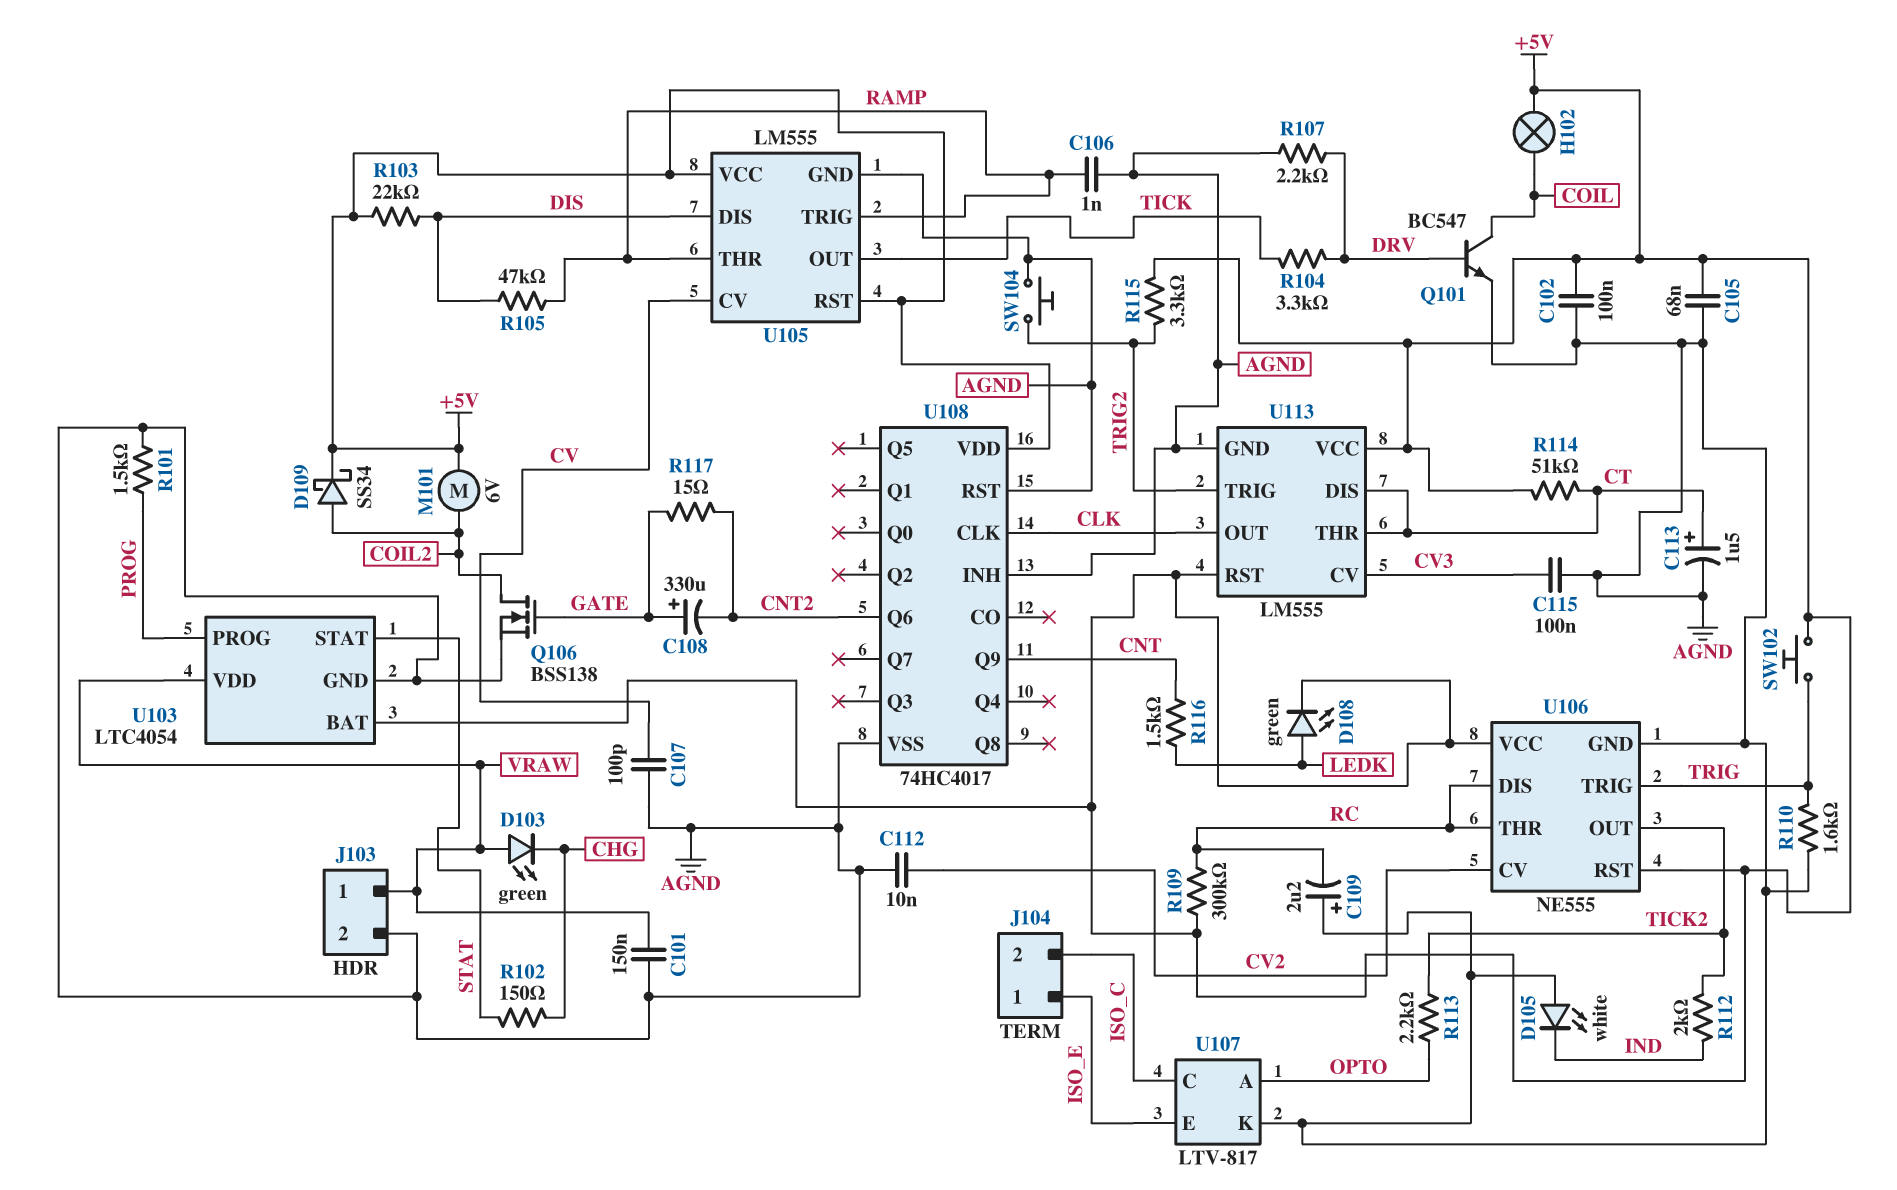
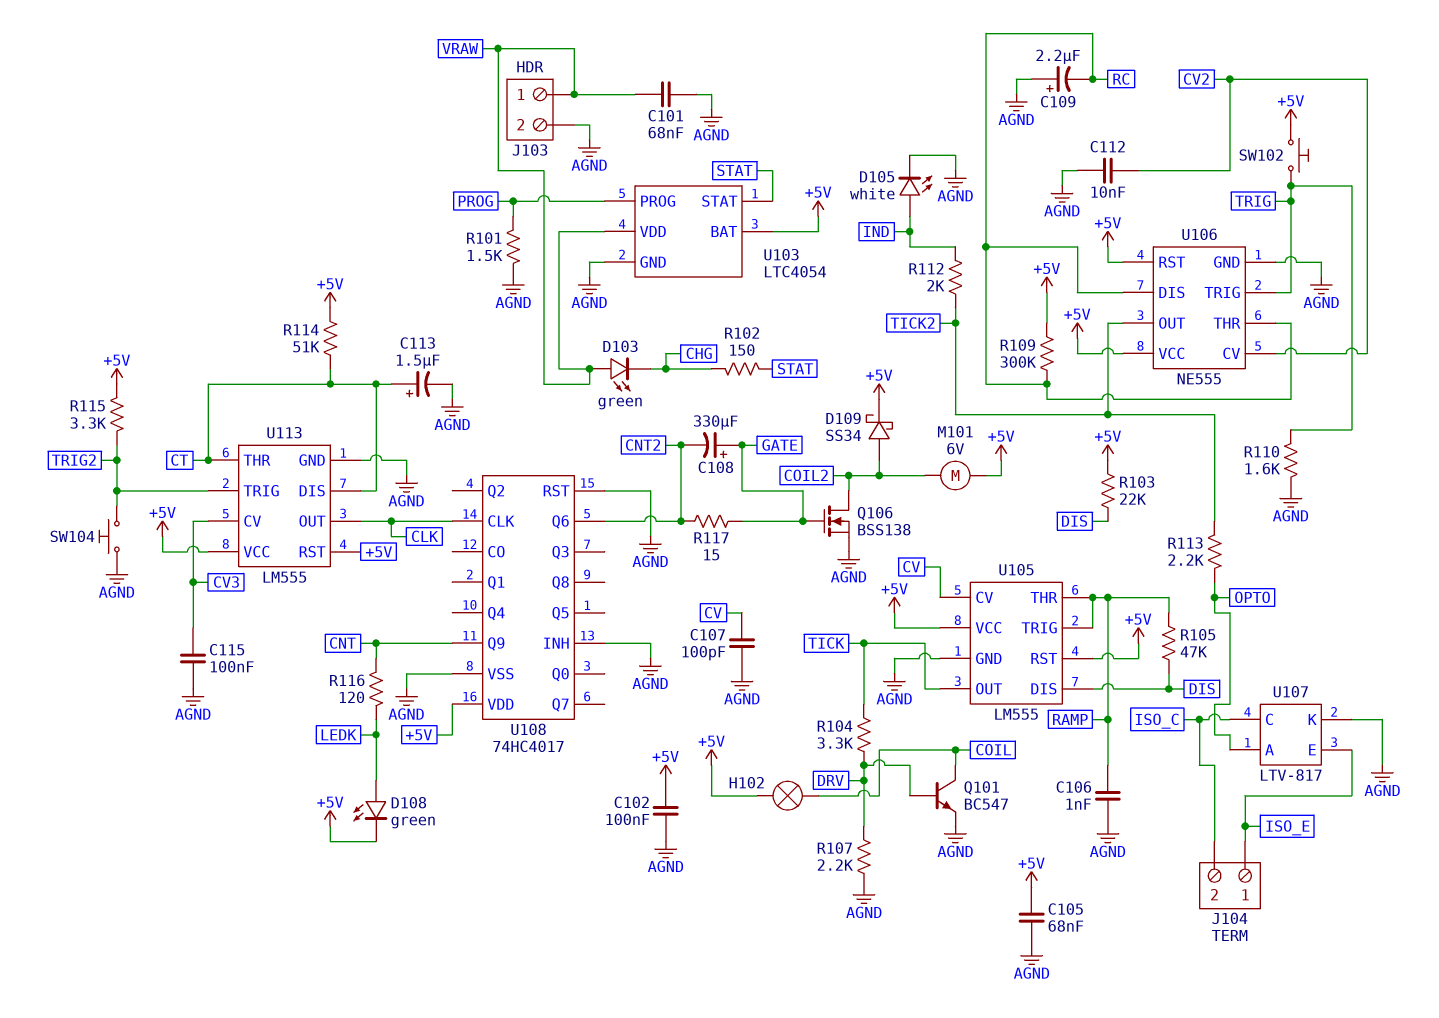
C101: 150nF (AGND, VRAW) -> 68nF (AGND, VRAW)
D105: LED white (A AGND, K IND) -> LED white (A IND, K AGND)
R116: 1.5k (CNT, LEDK) -> 120 (CNT, LEDK)

